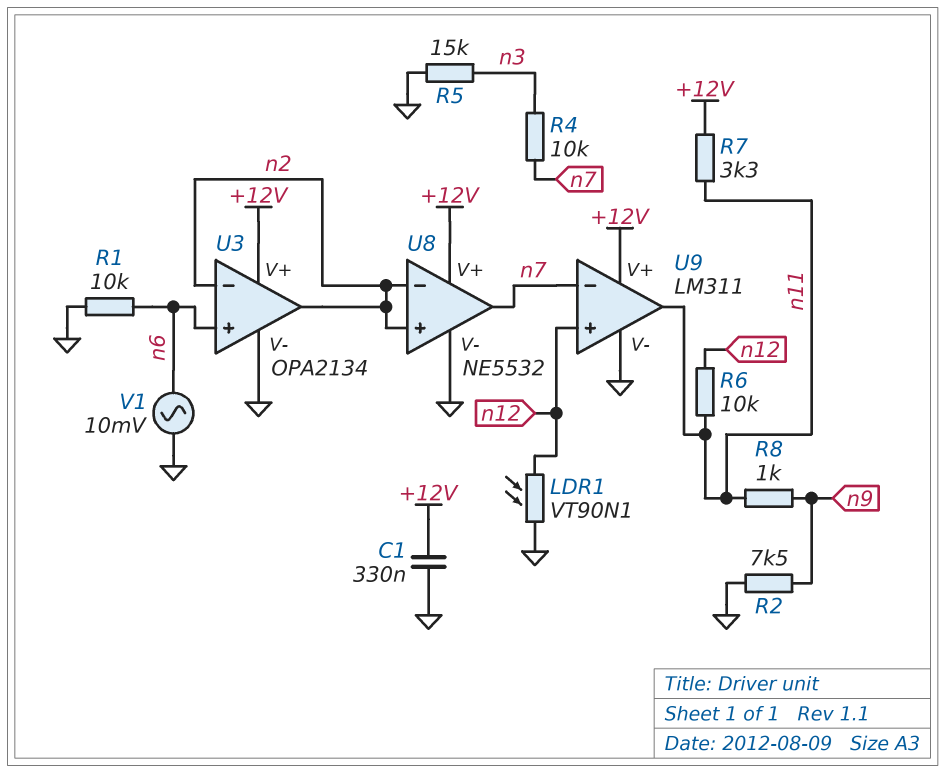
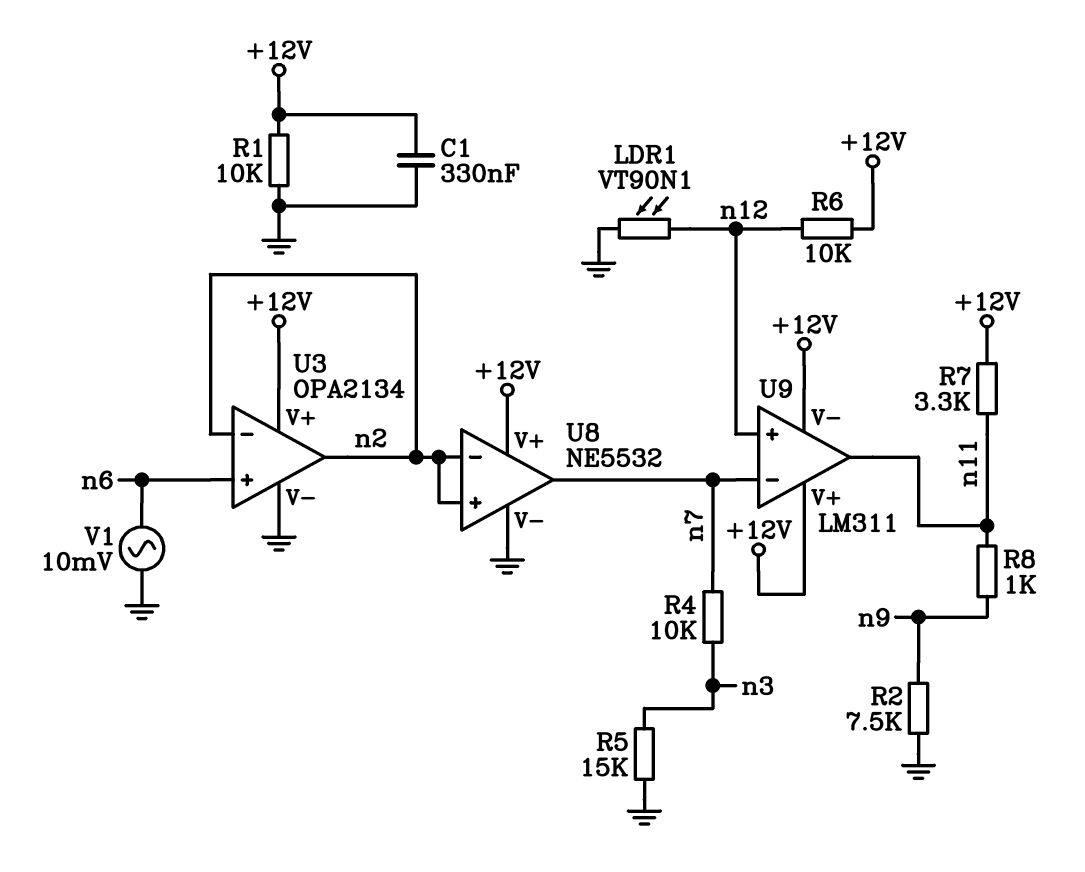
R1: 10k (GND, n6) -> 10k (+12V, GND)
R6: 10k (n11, n12) -> 10k (+12V, n12)
U9 pin V-: GND -> +12V

